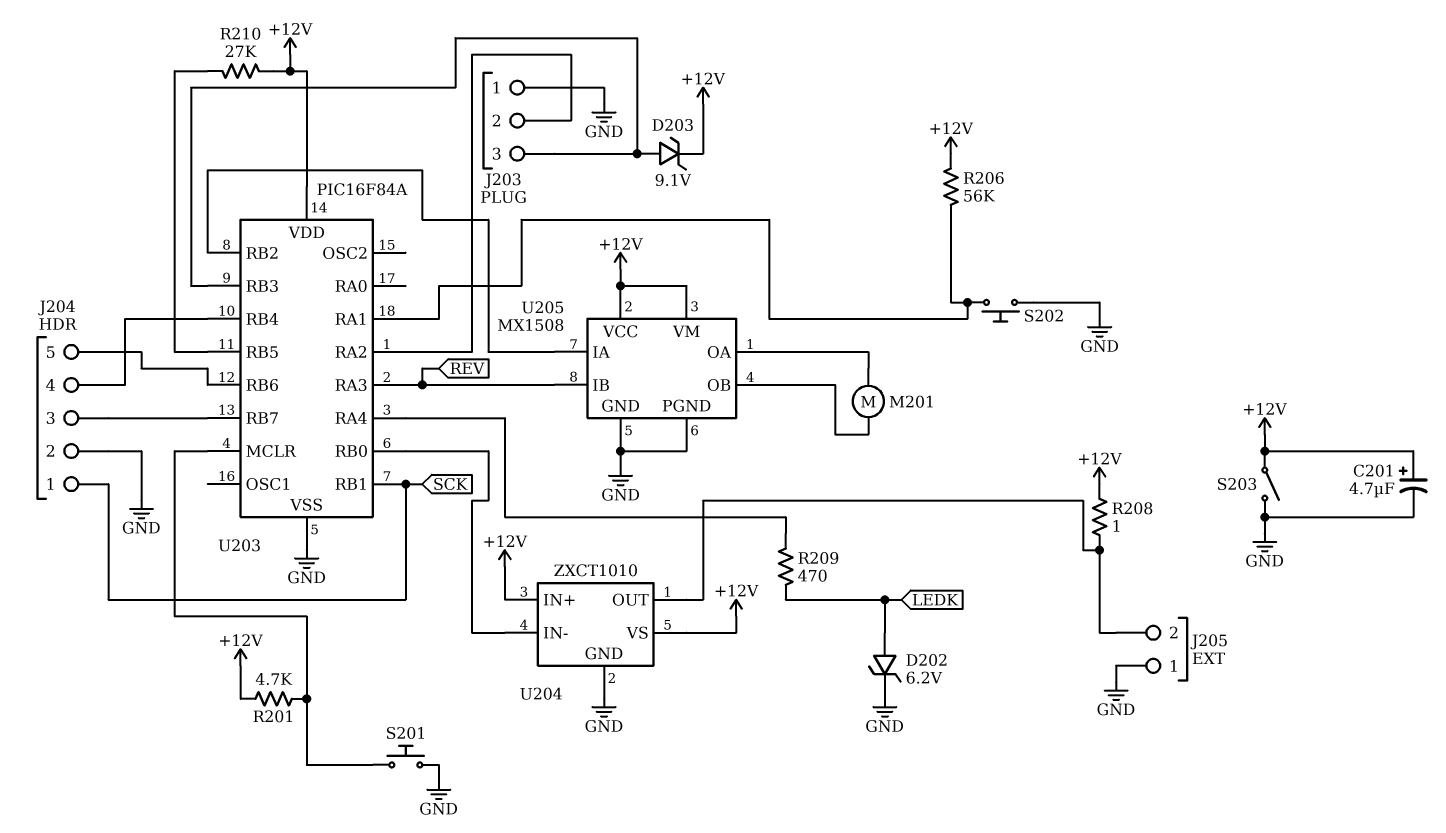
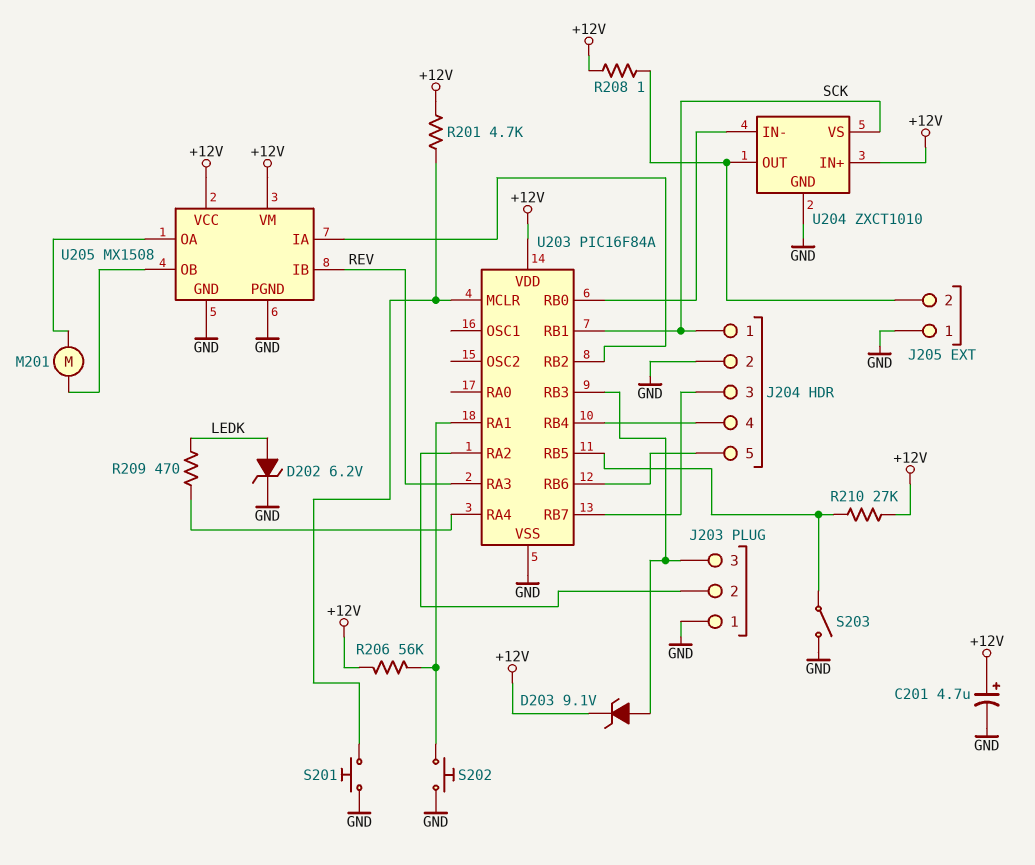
S203: switch (+12V, GND) -> switch (GND, U203/RB5)
U204 pin VS: +12V -> SCK

